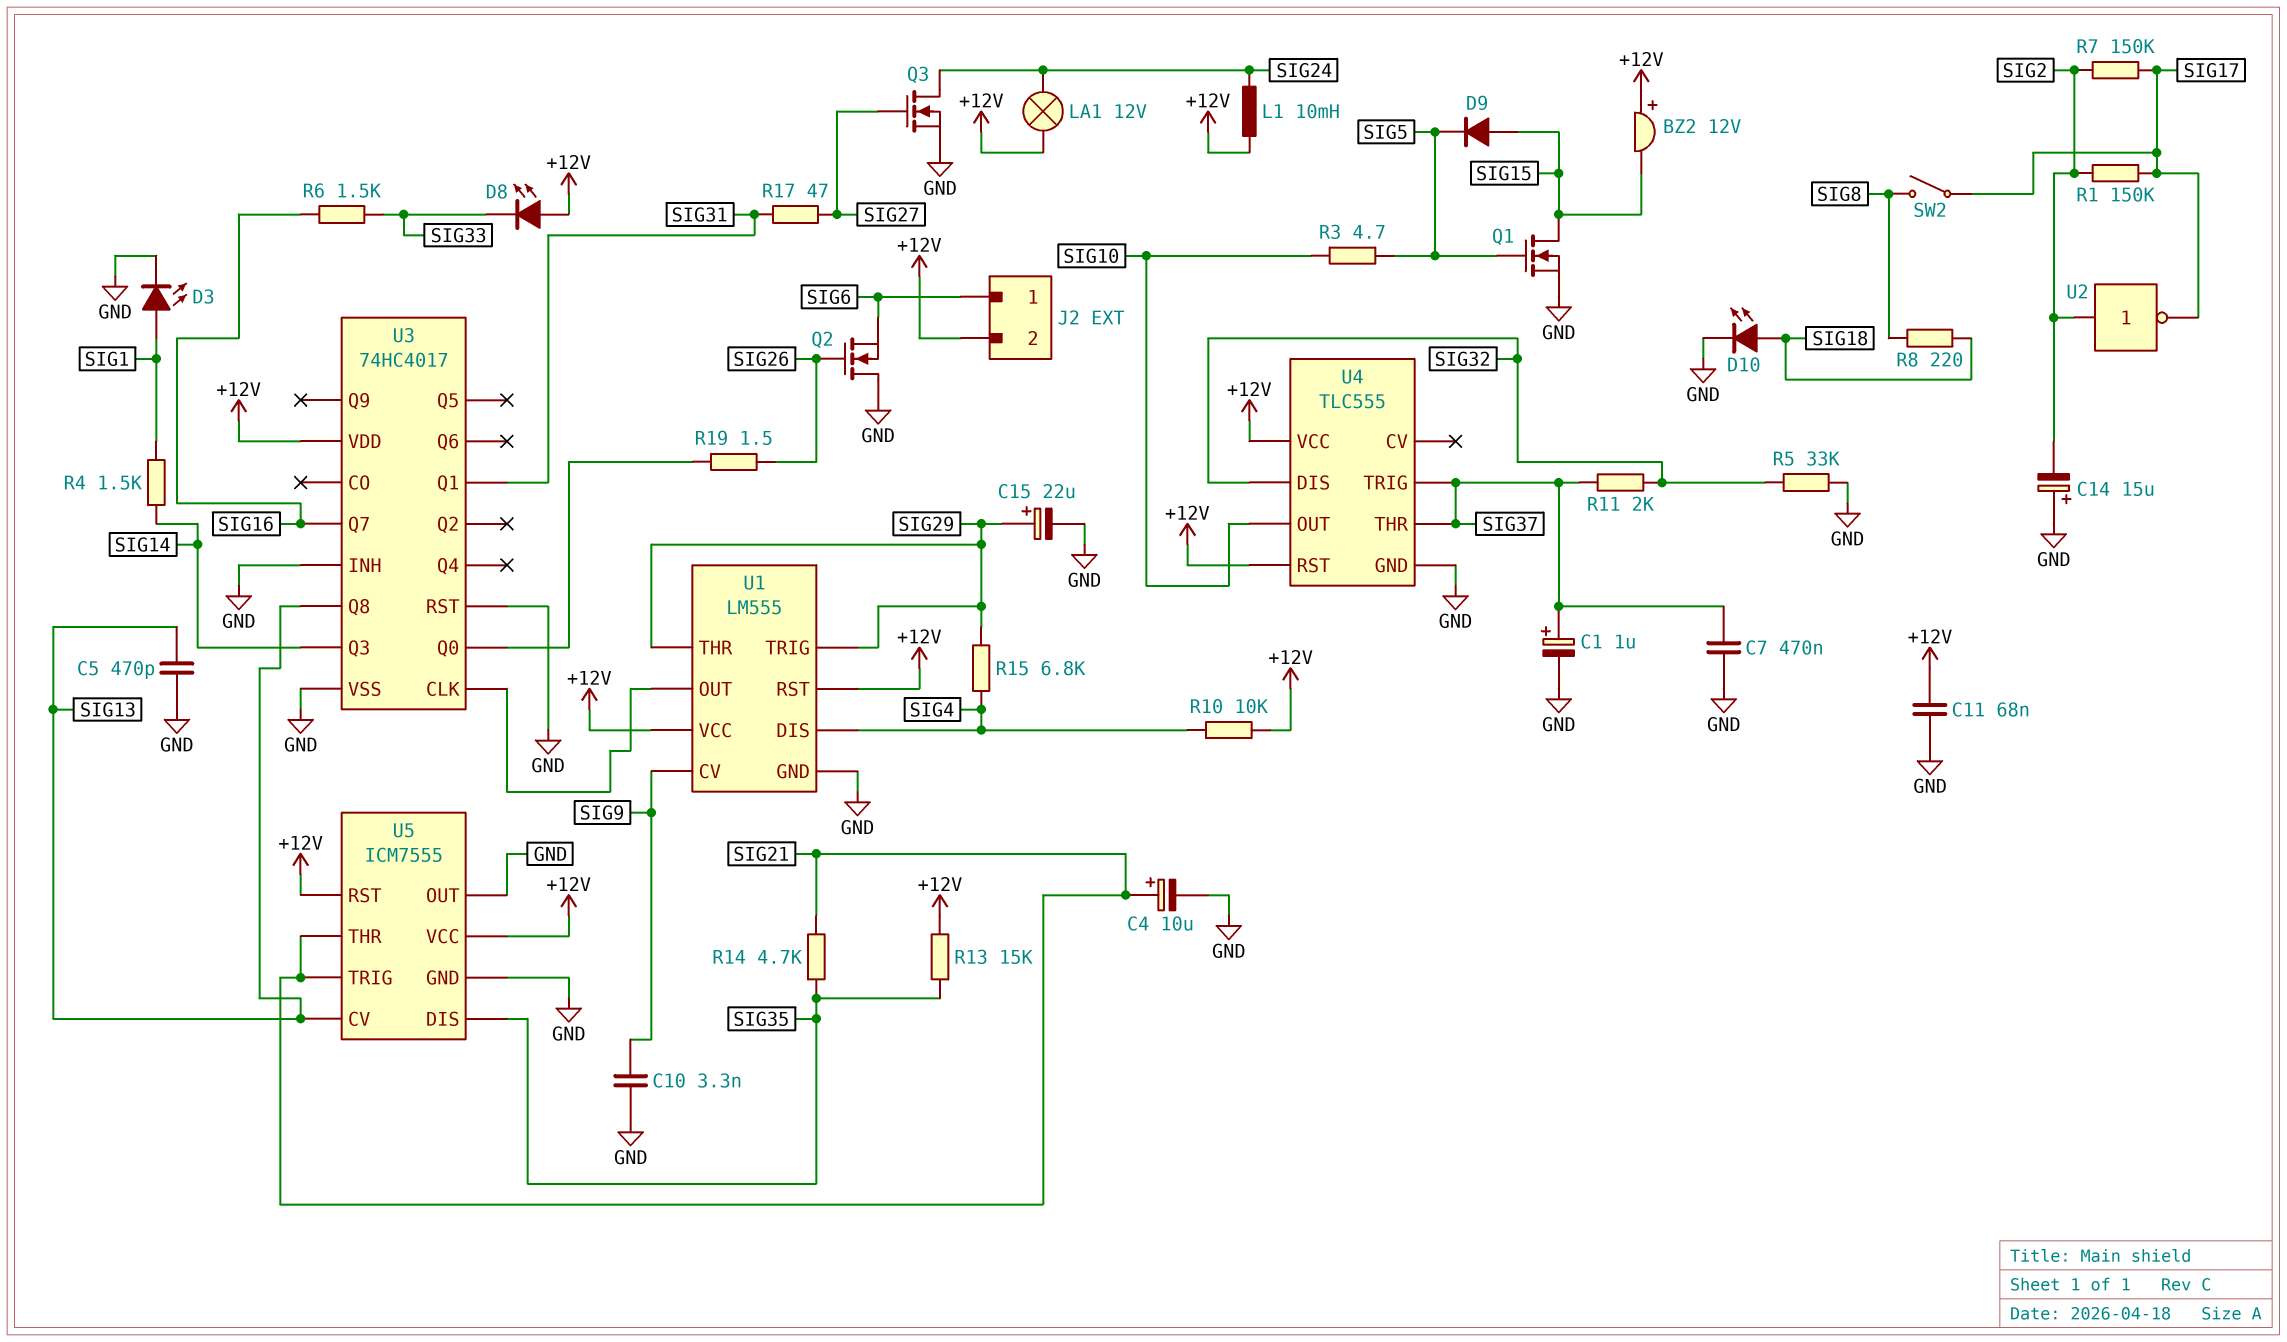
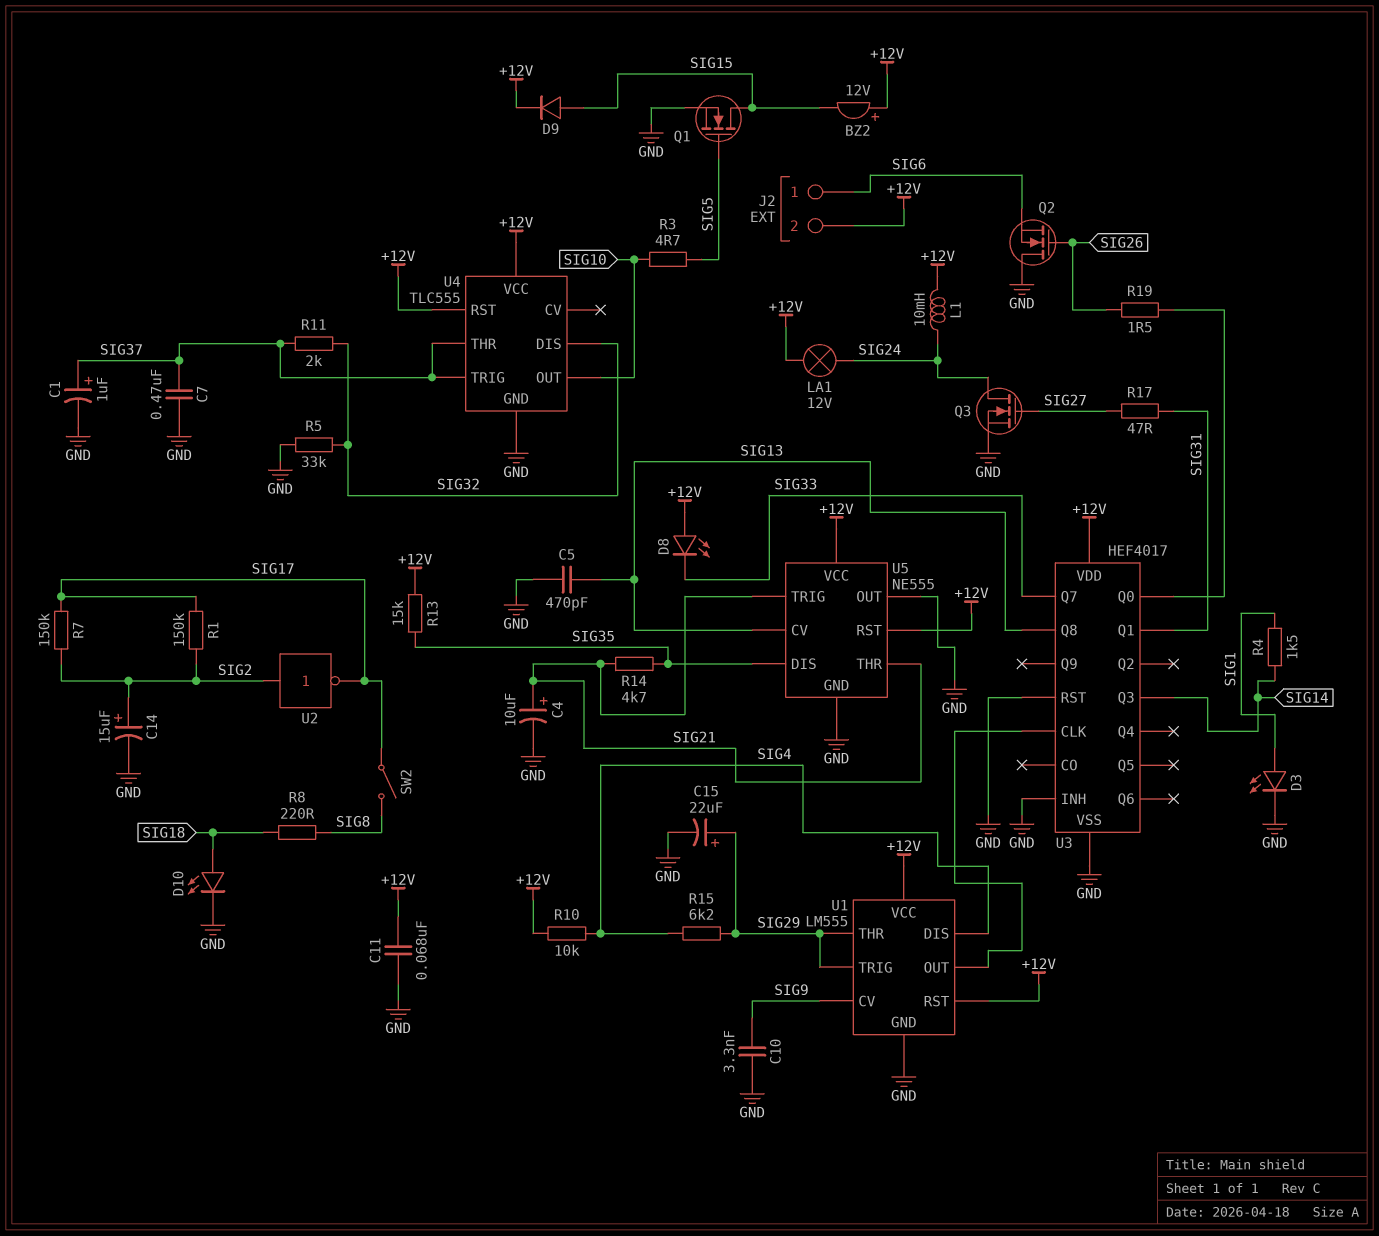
C14: 15uF (plus GND, minus SIG2) -> 15uF (plus SIG2, minus GND)
D9: diode (A SIG15, K SIG5) -> diode (A SIG15, K +12V)
R6: 1.5k (SIG16, SIG33) -> none
R15: 6.8k (SIG4, SIG29) -> 6.2k (SIG4, SIG29)
U3: 74HC4017 -> HEF4017
U3 pin Q7: SIG16 -> SIG33
U5: ICM7555 -> NE555

